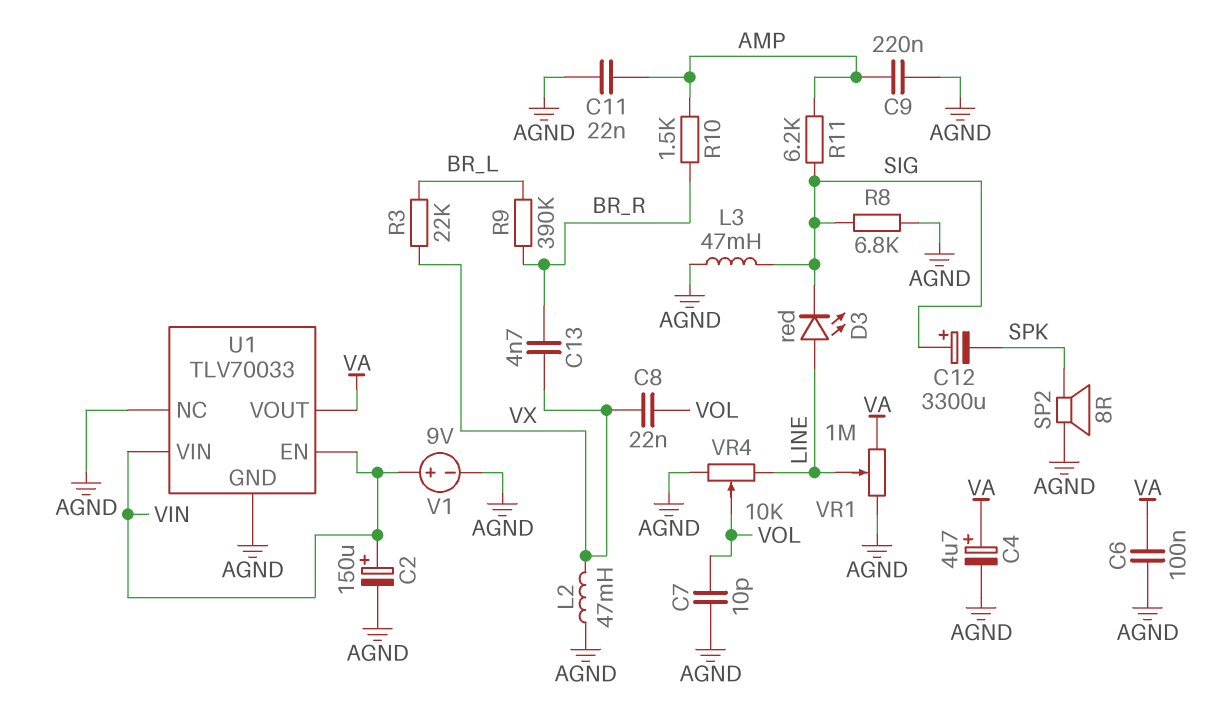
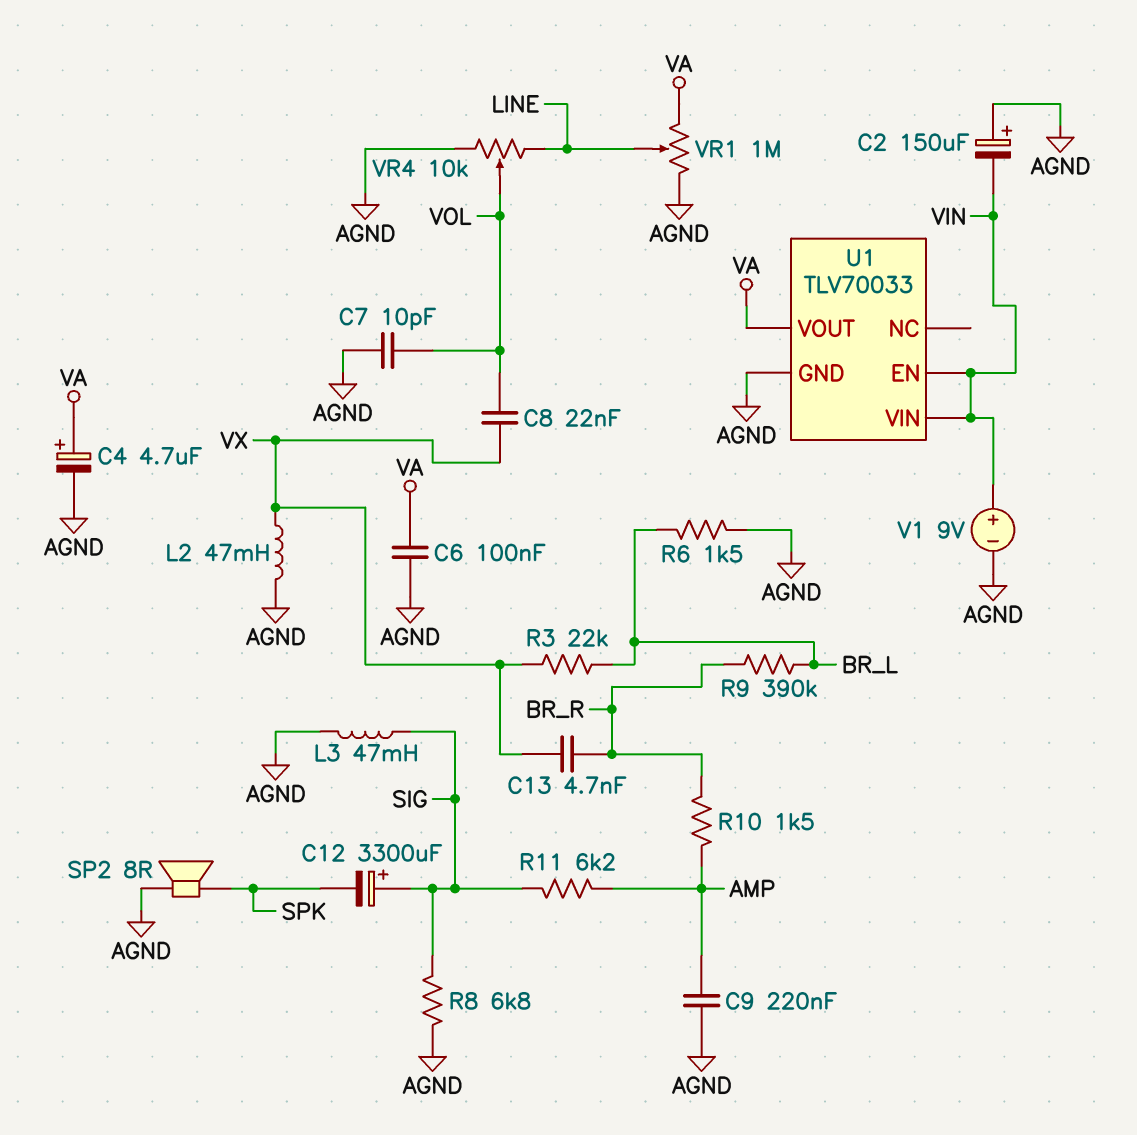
C2: 150uF (plus VIN, minus AGND) -> 150uF (plus AGND, minus VIN)
C11: 22nF (AGND, AMP) -> none
D3: LED red (A LINE, K SIG) -> none
R6: none -> 1.5k (AGND, BR_L)
U1 pin NC: AGND -> none

